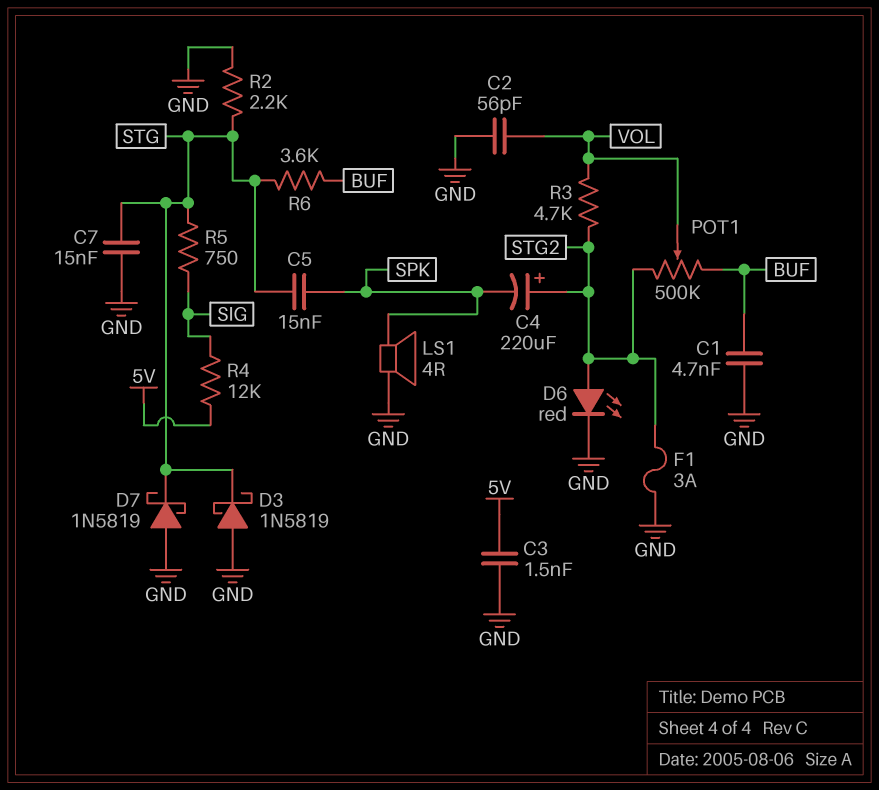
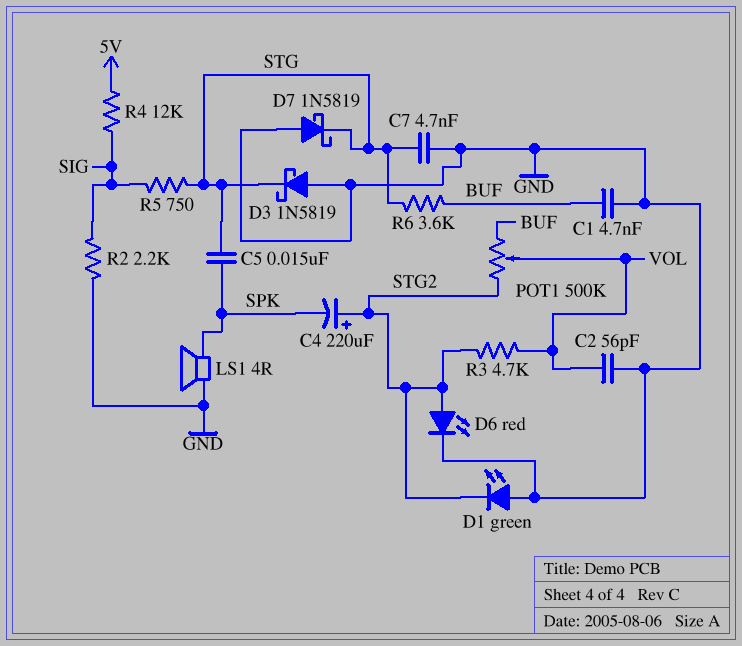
C3: 1.5nF (5V, GND) -> none
C7: 15nF (GND, STG) -> 4.7nF (GND, STG)
D1: none -> LED green (A GND, K STG2)
F1: 3A (GND, STG2) -> none
R2: 2.2k (GND, STG) -> 2.2k (GND, SIG)

